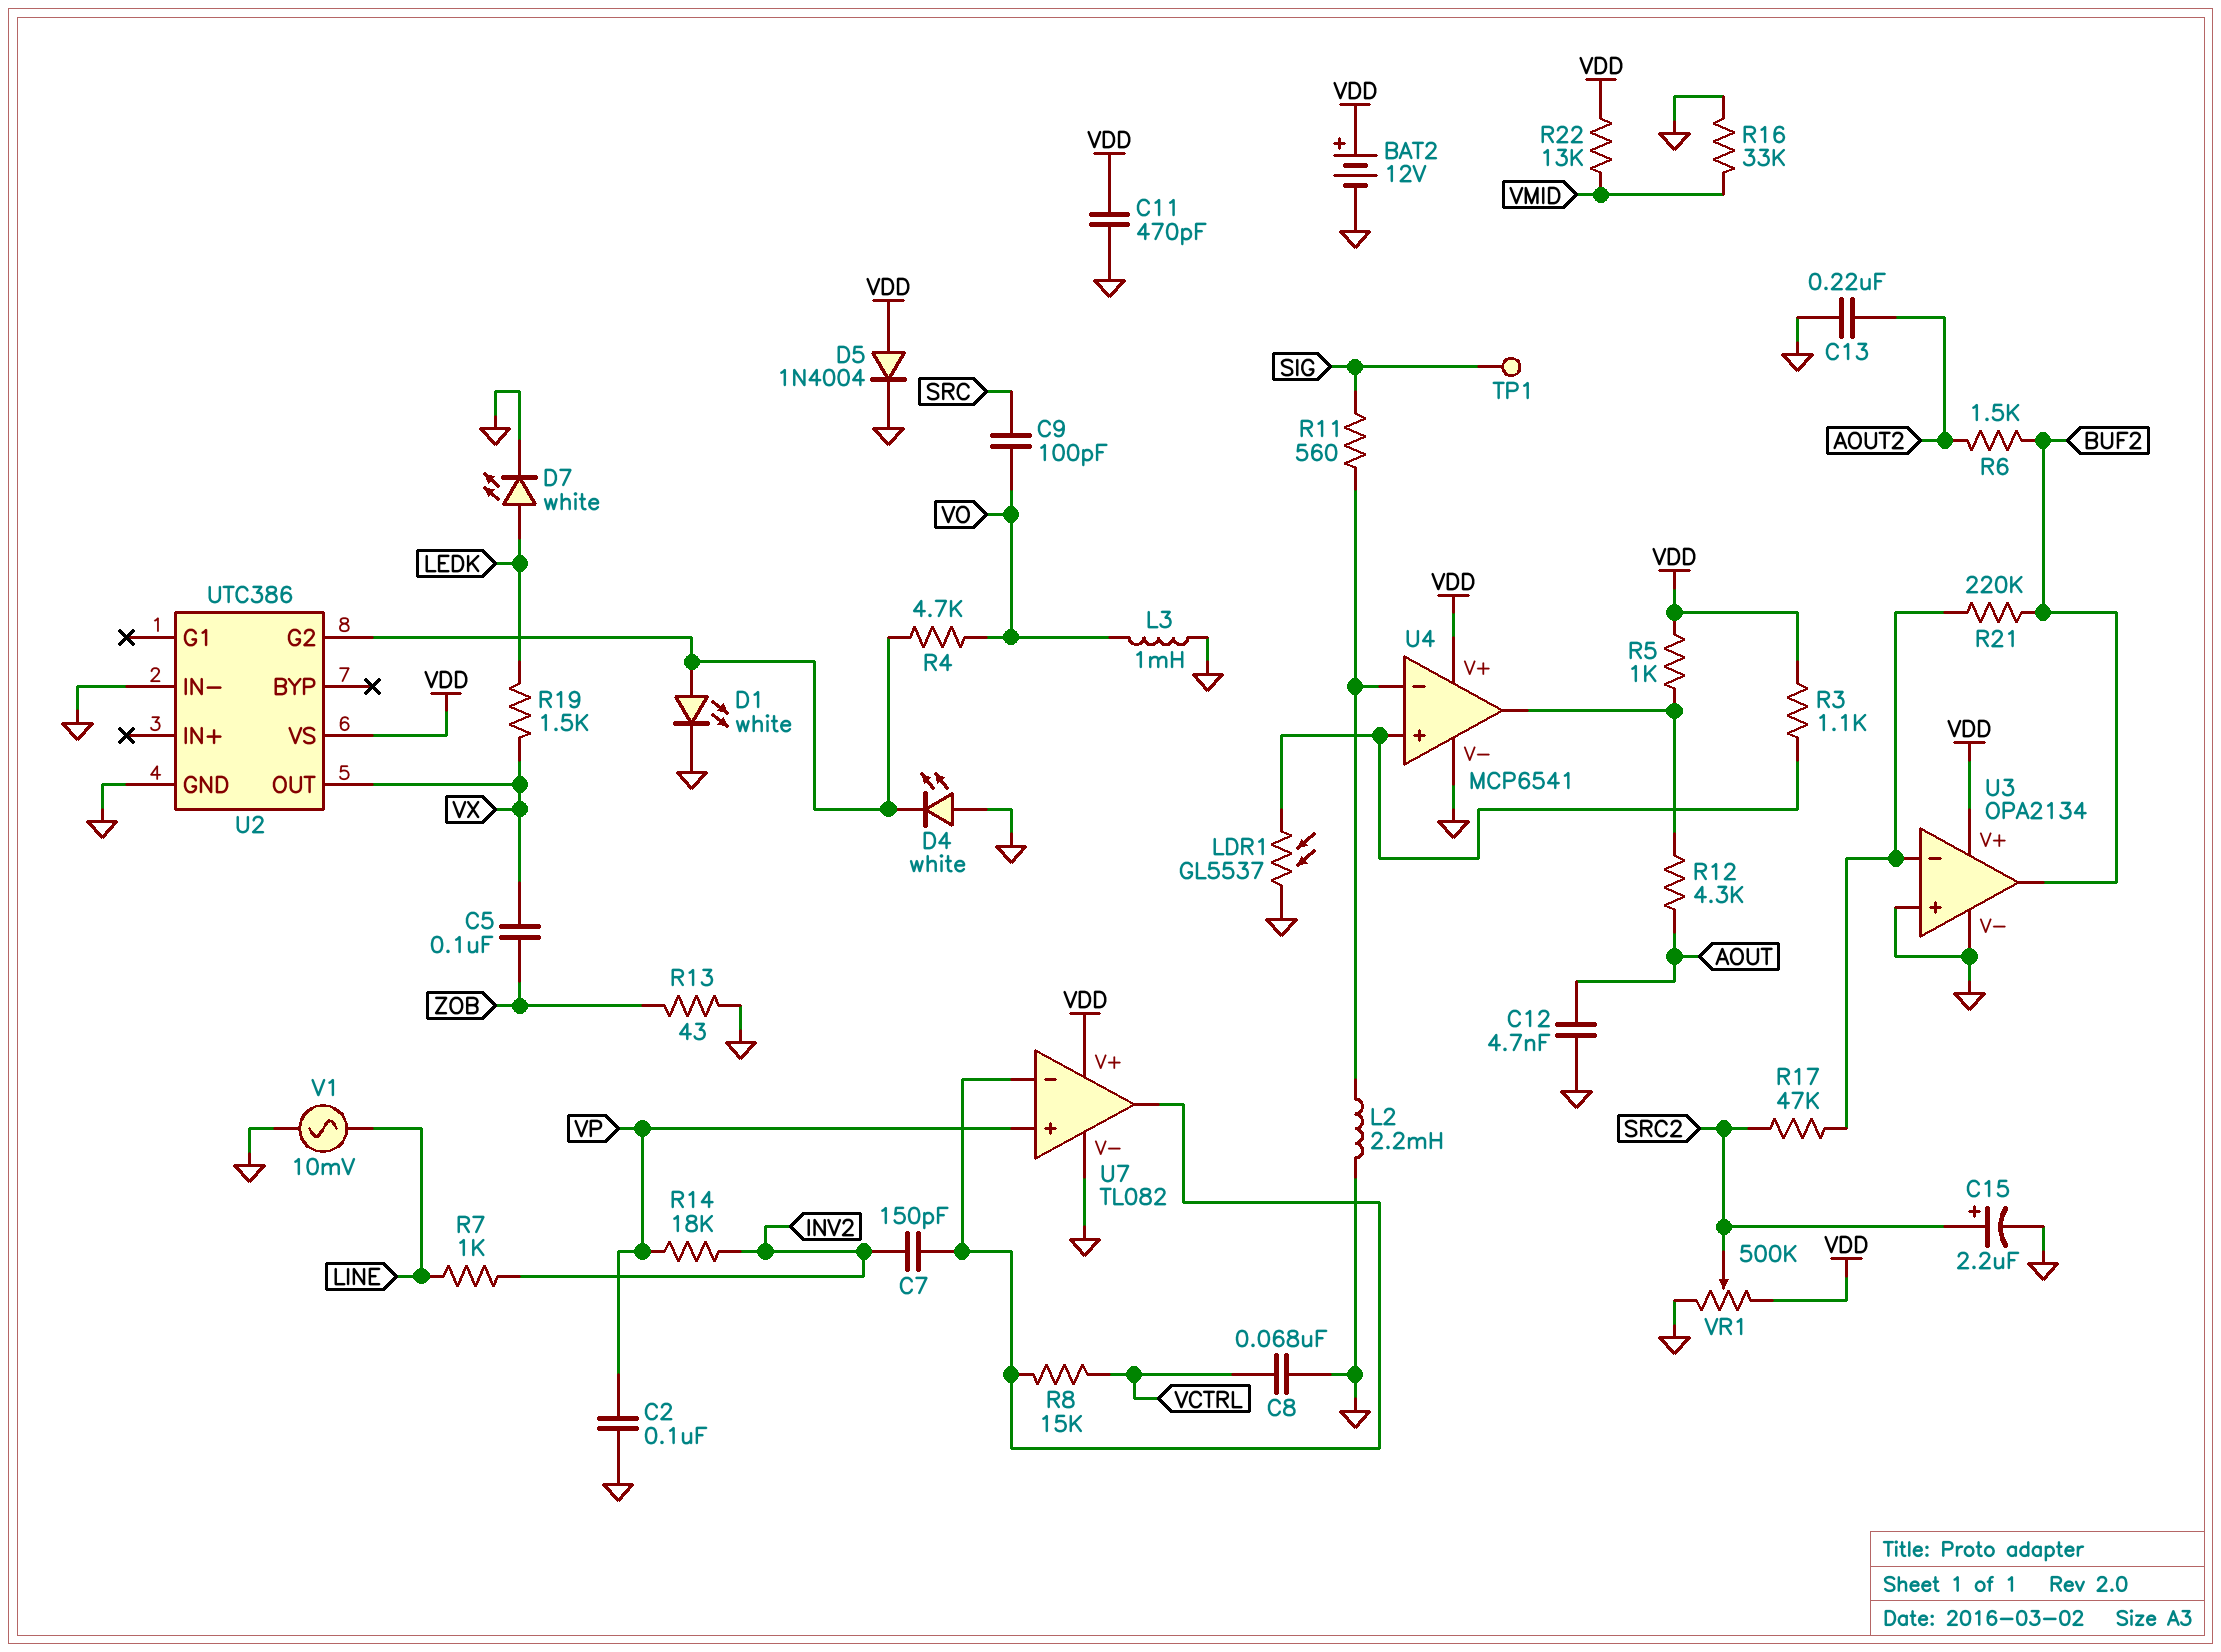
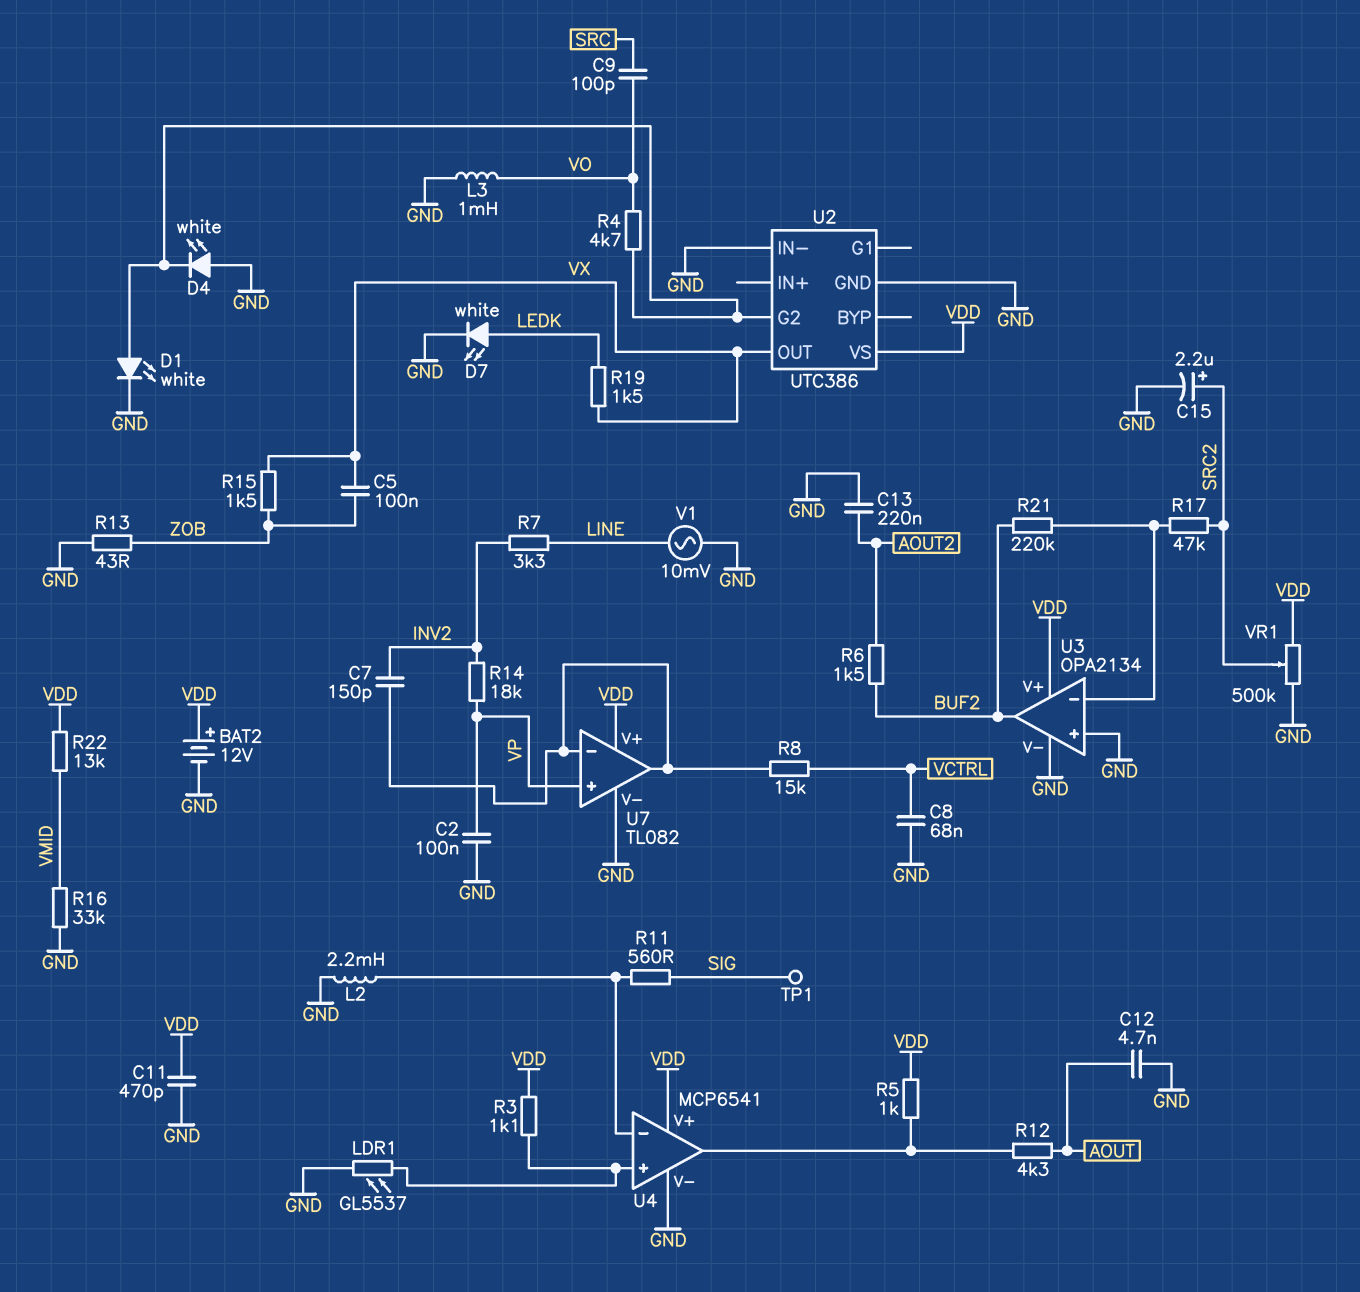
D5: diode 1N4004 (A VDD, K GND) -> none
R7: 1k (INV2, LINE) -> 3.3k (INV2, LINE)
R15: none -> 1.5k (VX, ZOB)

